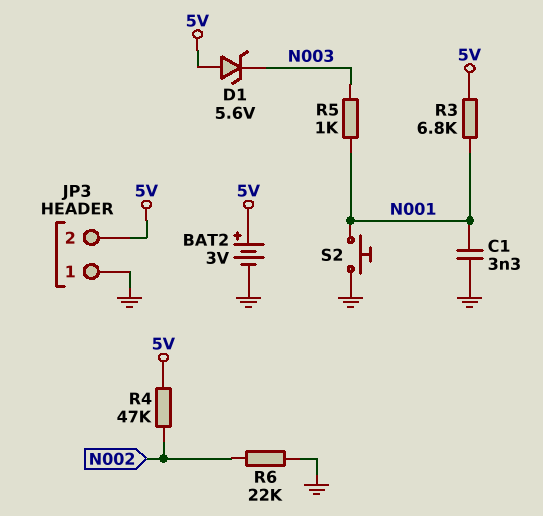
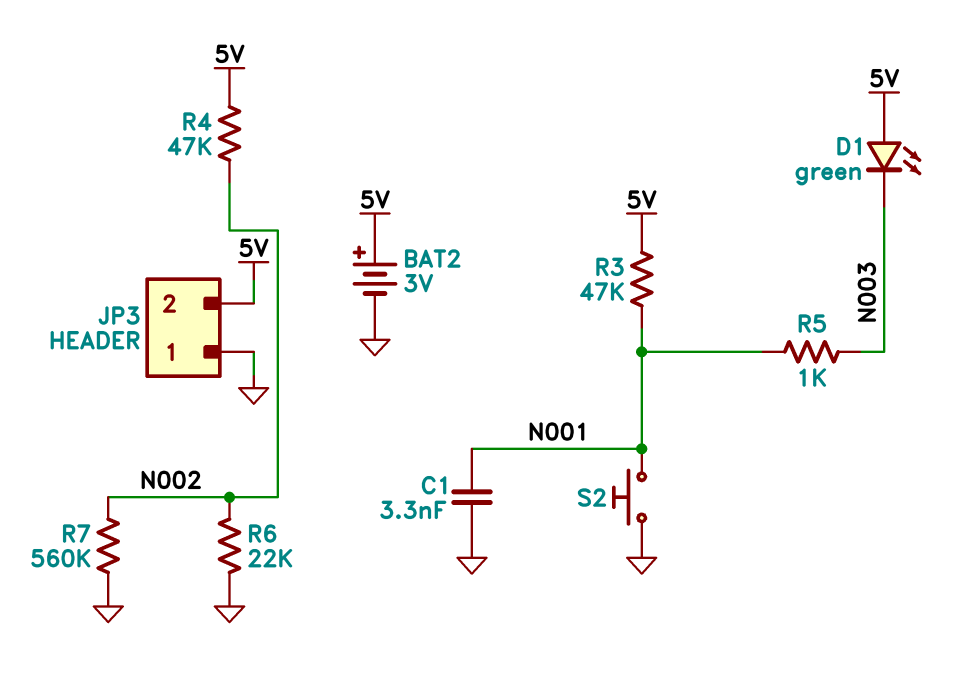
D1: zener 5.6V (A 5V, K N003) -> LED green (A 5V, K N003)
R3: 6.8k (5V, N001) -> 47k (5V, N001)
R7: none -> 560k (GND, N002)

